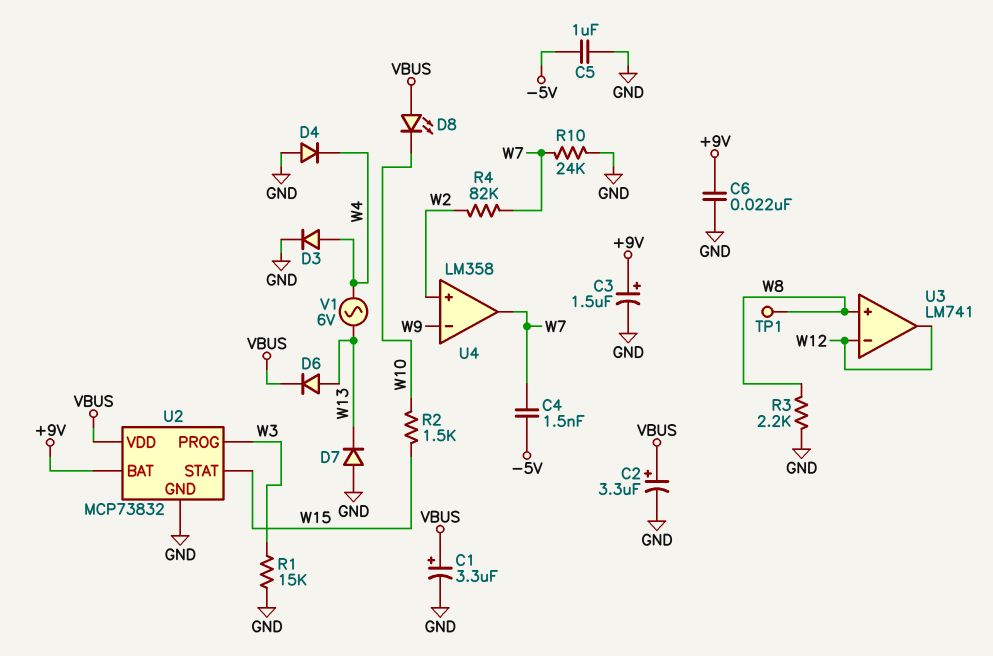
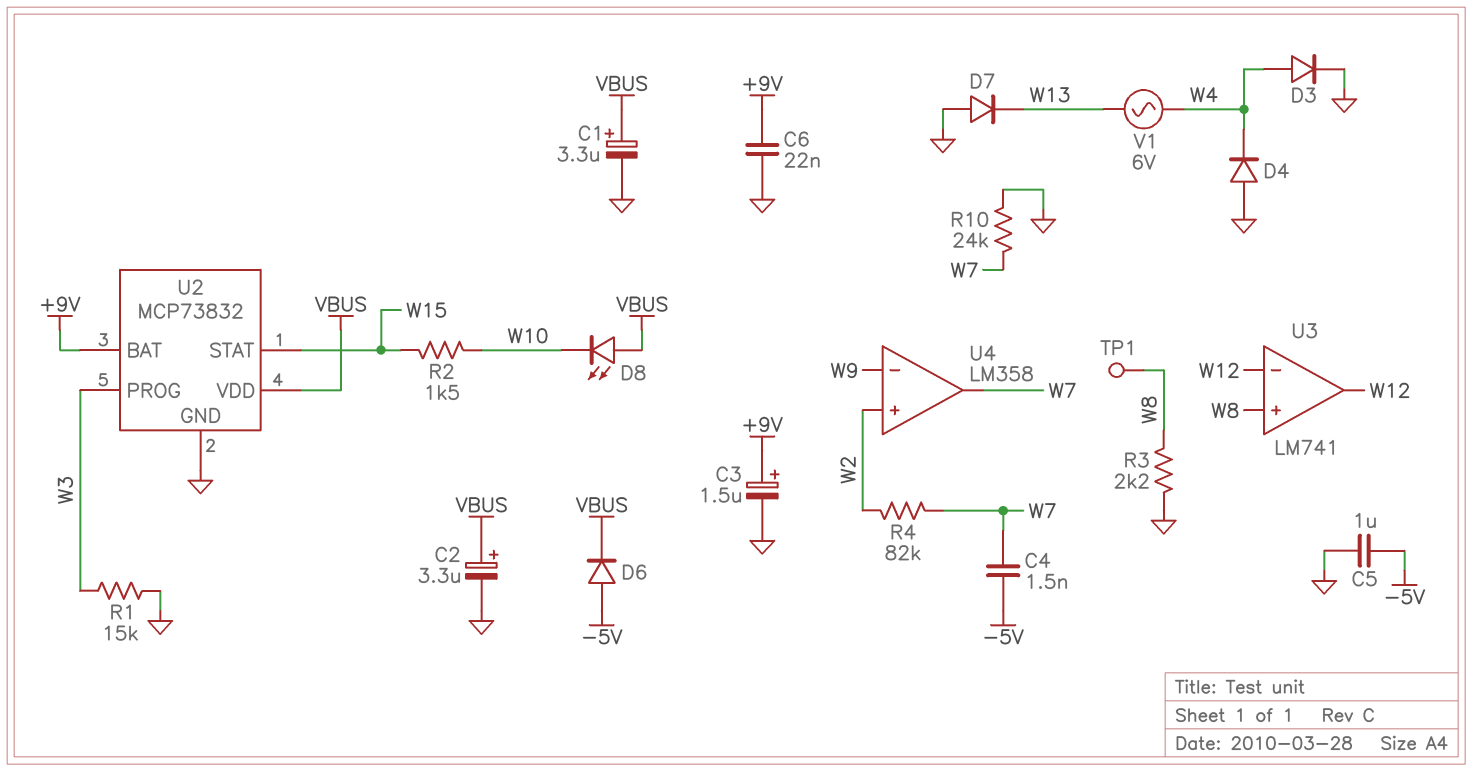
D6: diode (A W13, K VBUS) -> diode (A -5V, K VBUS)

